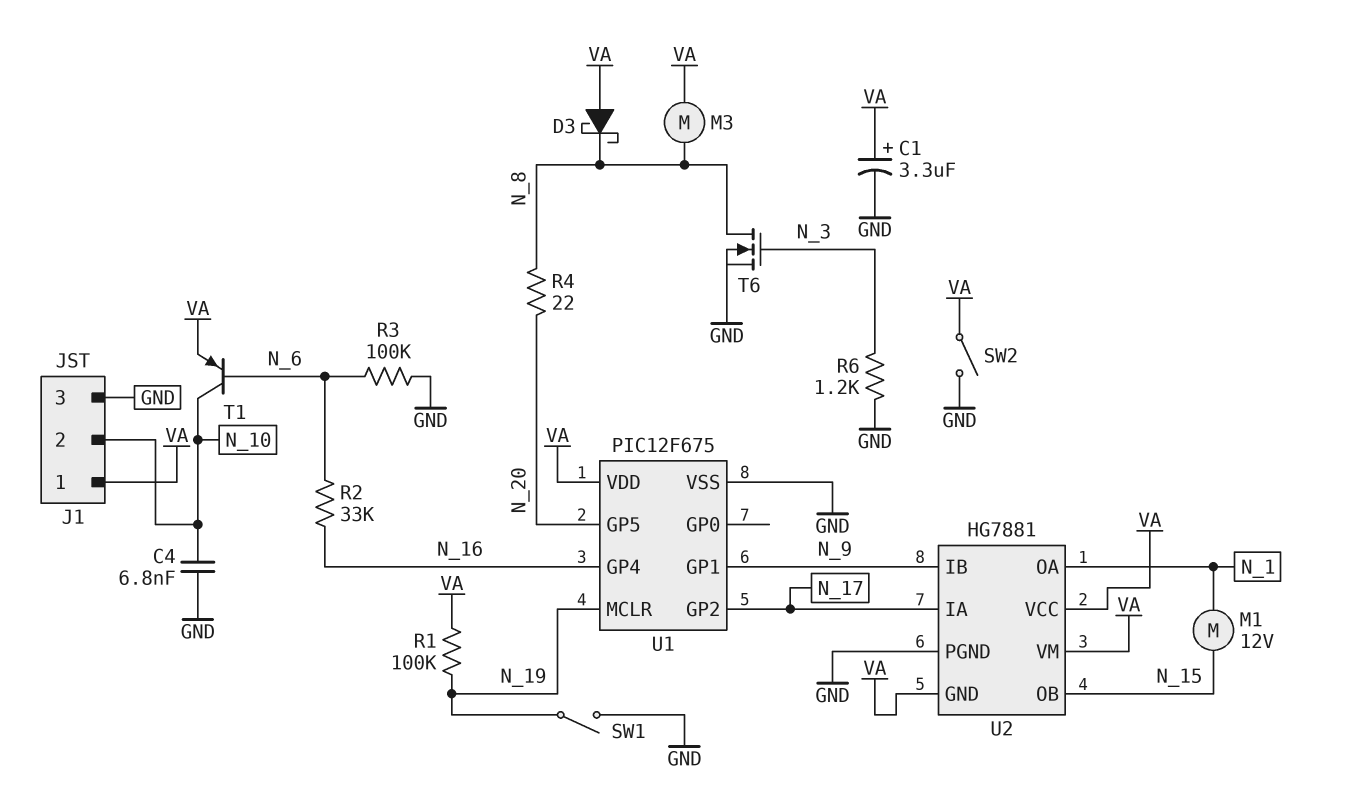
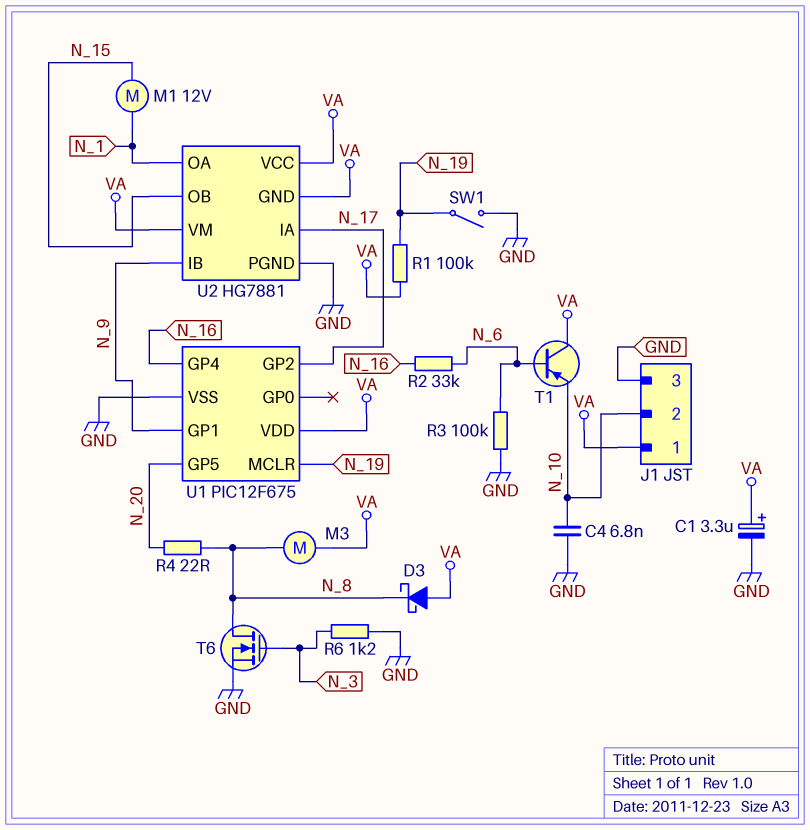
SW2: switch (GND, VA) -> none
T1: PNP (B N_6, C N_10, E VA) -> PNP (B N_6, C VA, E N_10)

